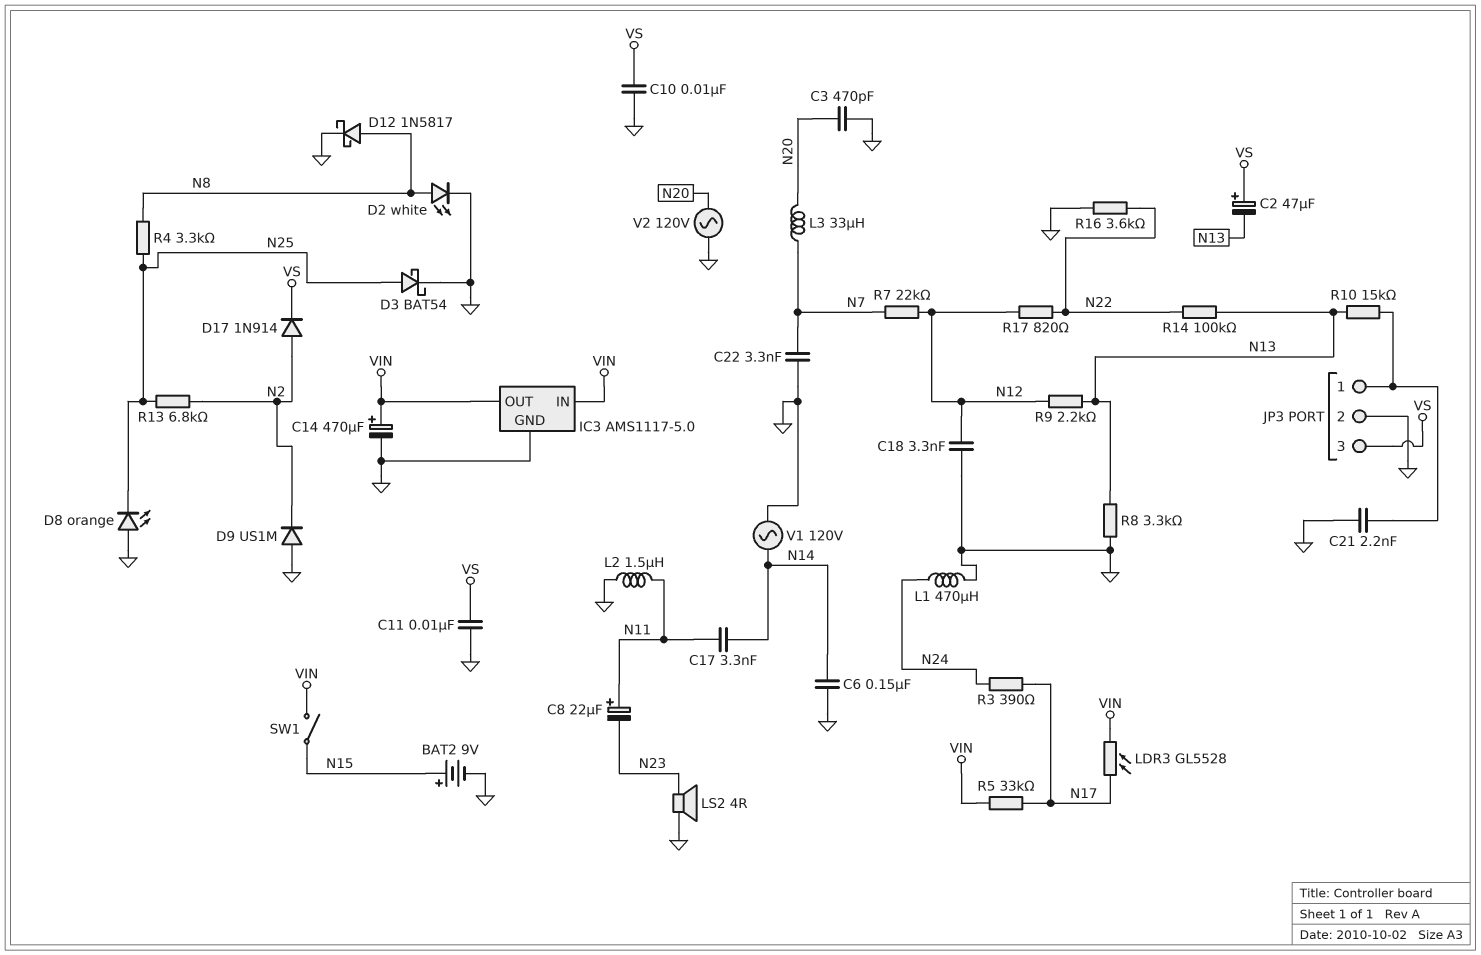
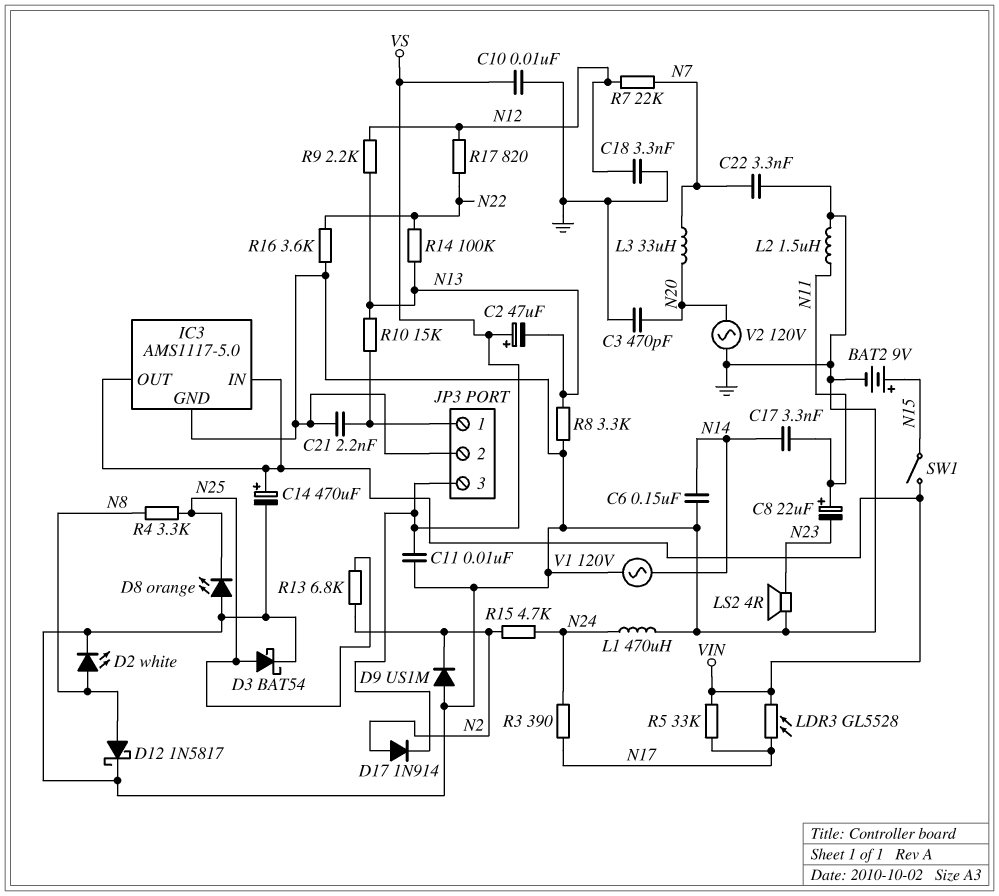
R15: none -> 4.7k (N2, N24)

